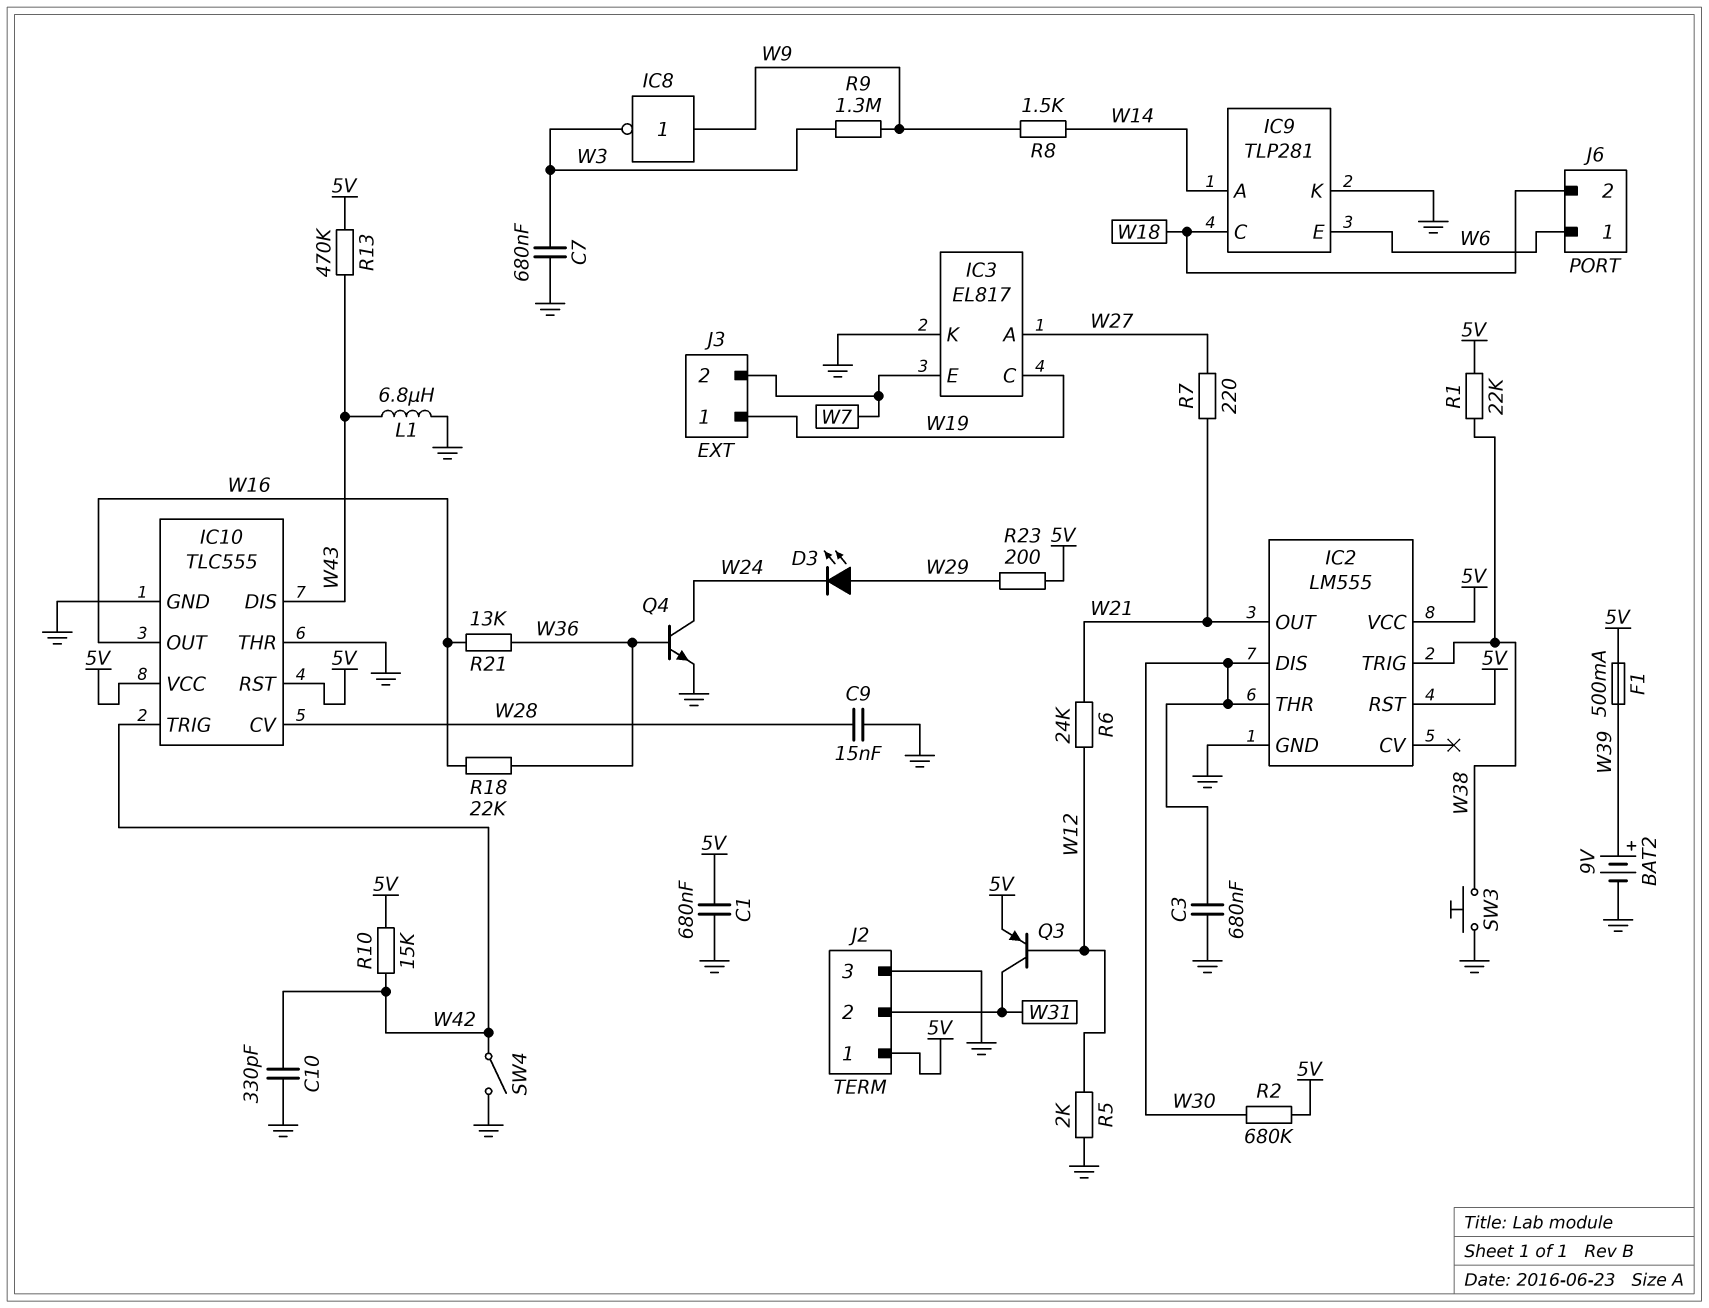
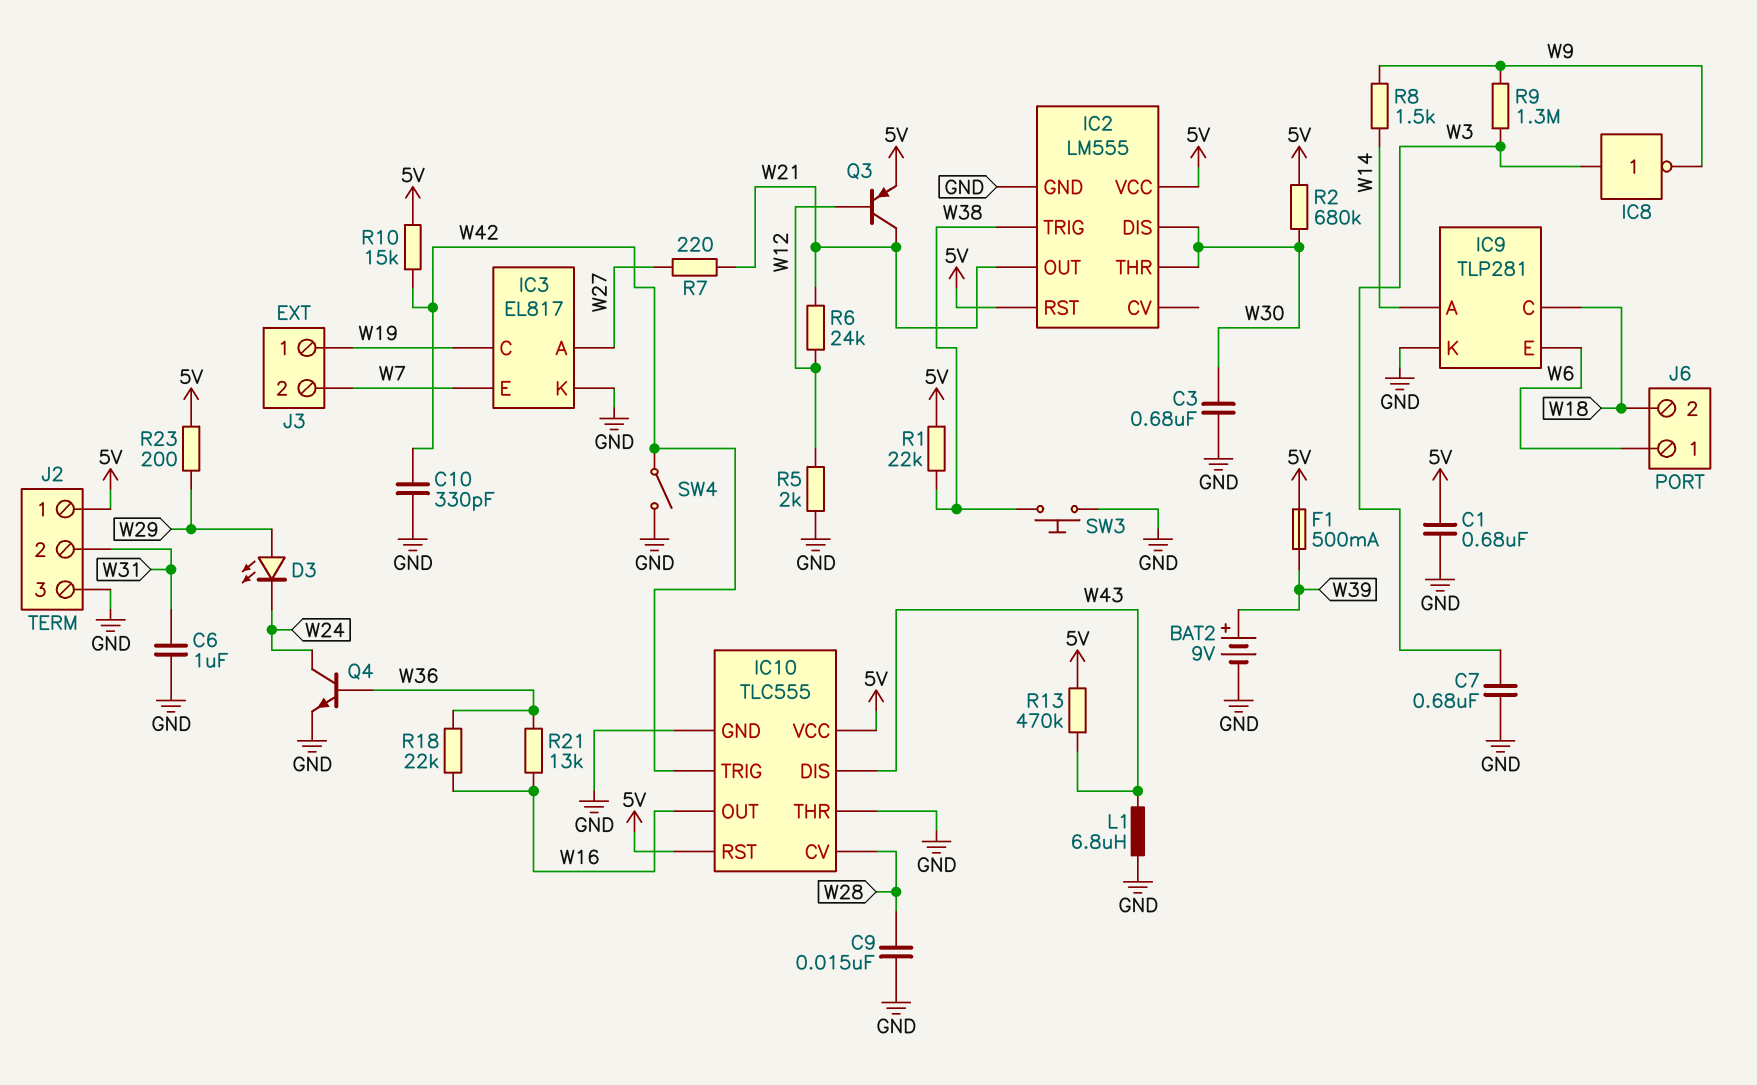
C6: none -> 1uF (GND, W31)
IC8: NOT (in W9, out W3) -> NOT (in W3, out W9)
Q3: PNP (B W12, C W31, E 5V) -> PNP (B W12, C W21, E 5V)

